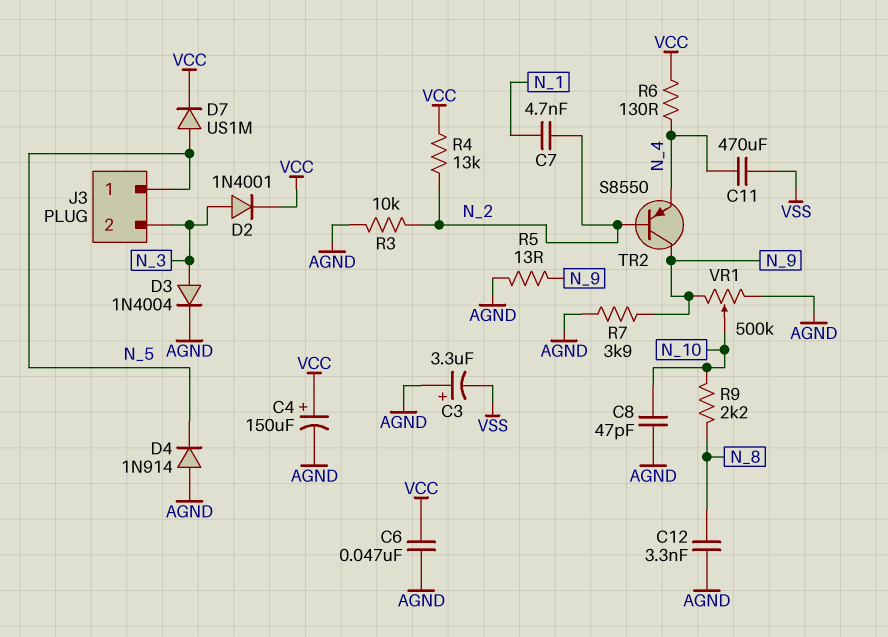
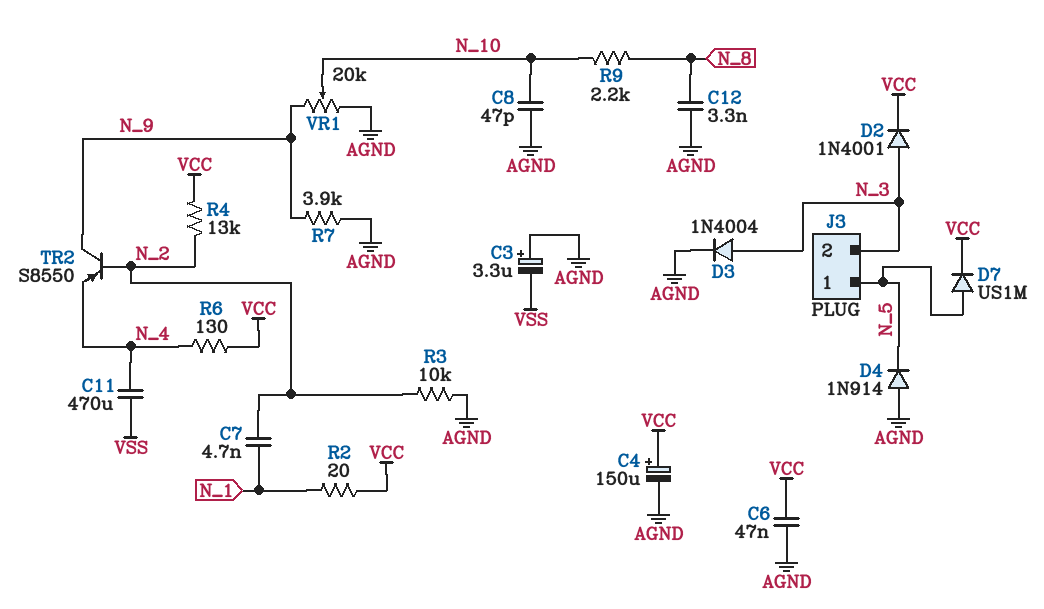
R2: none -> 20 (N_1, VCC)
R5: 13 (AGND, N_9) -> none
VR1: 500k (AGND, N_9, wiper N_10) -> 20k (AGND, N_9, wiper N_10)

